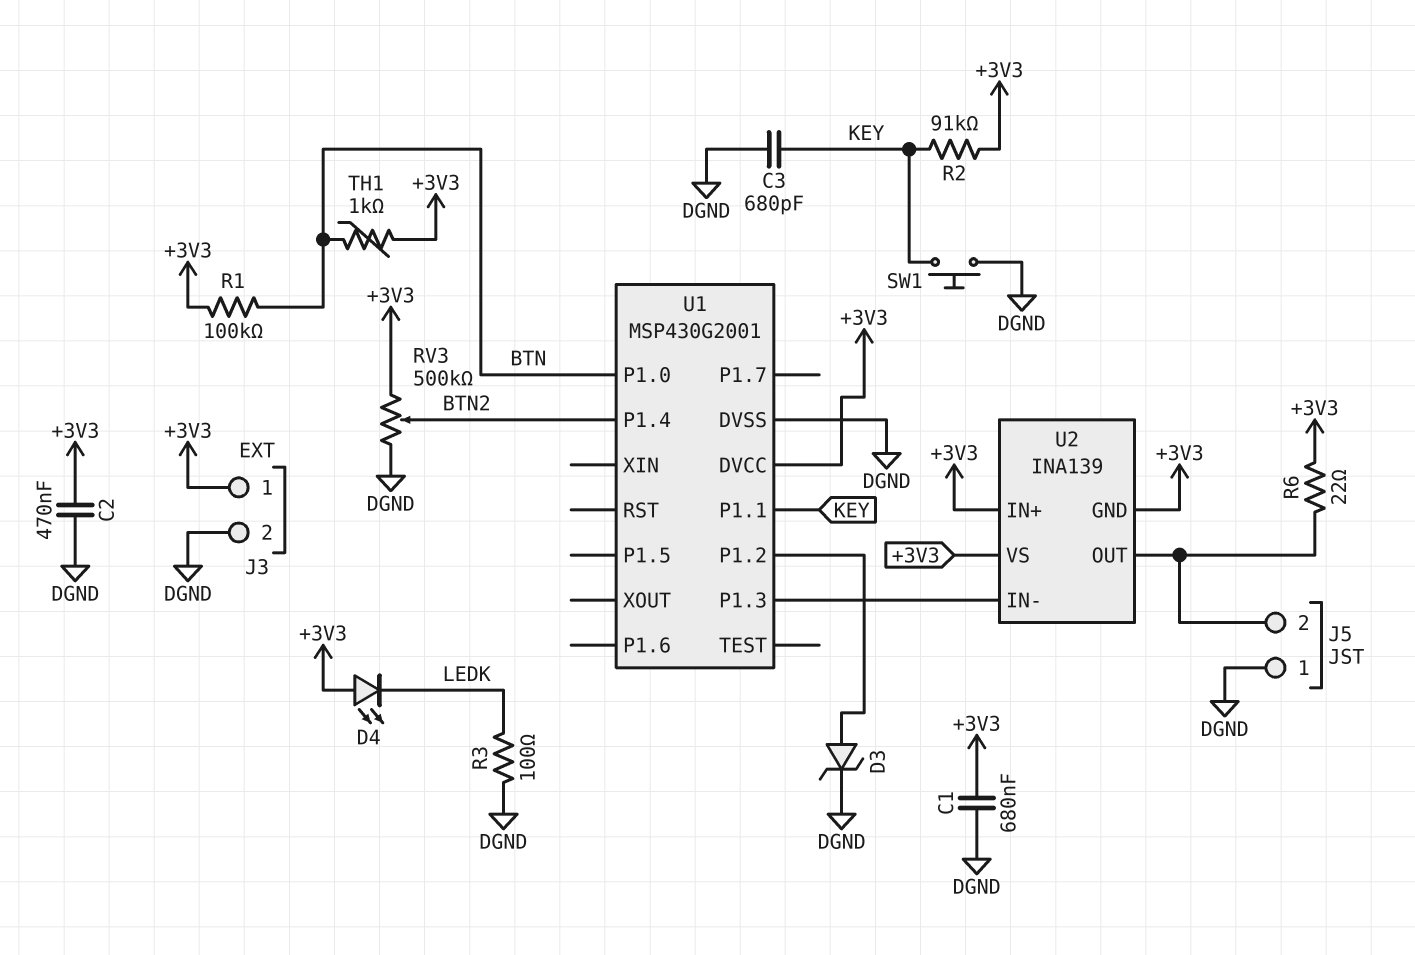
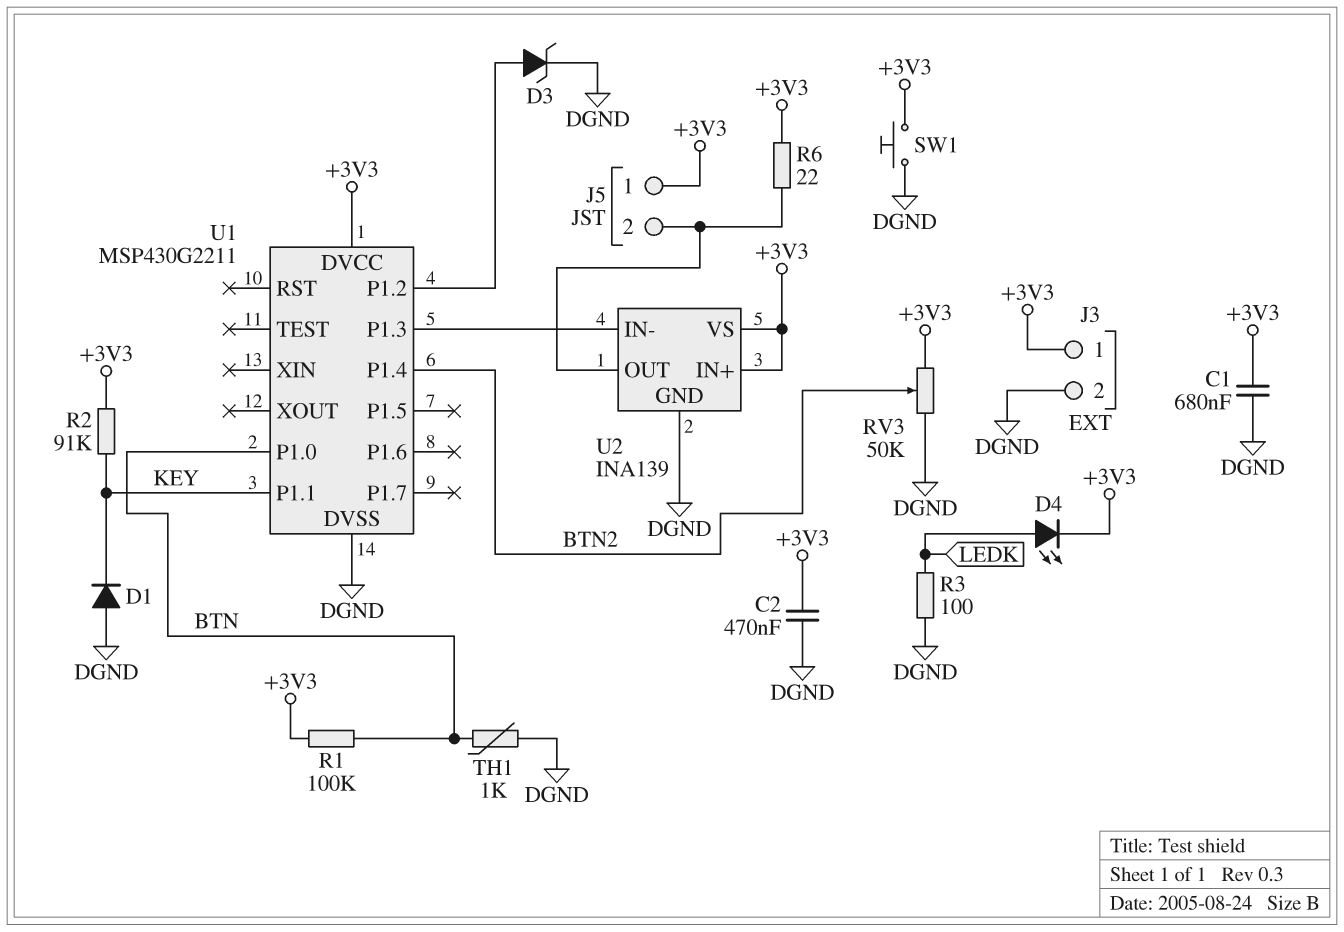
C3: 680pF (DGND, KEY) -> none
D1: none -> diode (A DGND, K KEY)
D4: LED (A +3V3, K LEDK) -> LED (A LEDK, K +3V3)
J5 pin 1: DGND -> +3V3
RV3: 500k (+3V3, DGND, wiper BTN2) -> 50k (+3V3, DGND, wiper BTN2)
SW1: button (DGND, KEY) -> button (+3V3, DGND)
TH1: 1k (+3V3, BTN) -> 1k (BTN, DGND)
U1: MSP430G2001 -> MSP430G2211
U2 pin GND: +3V3 -> DGND

